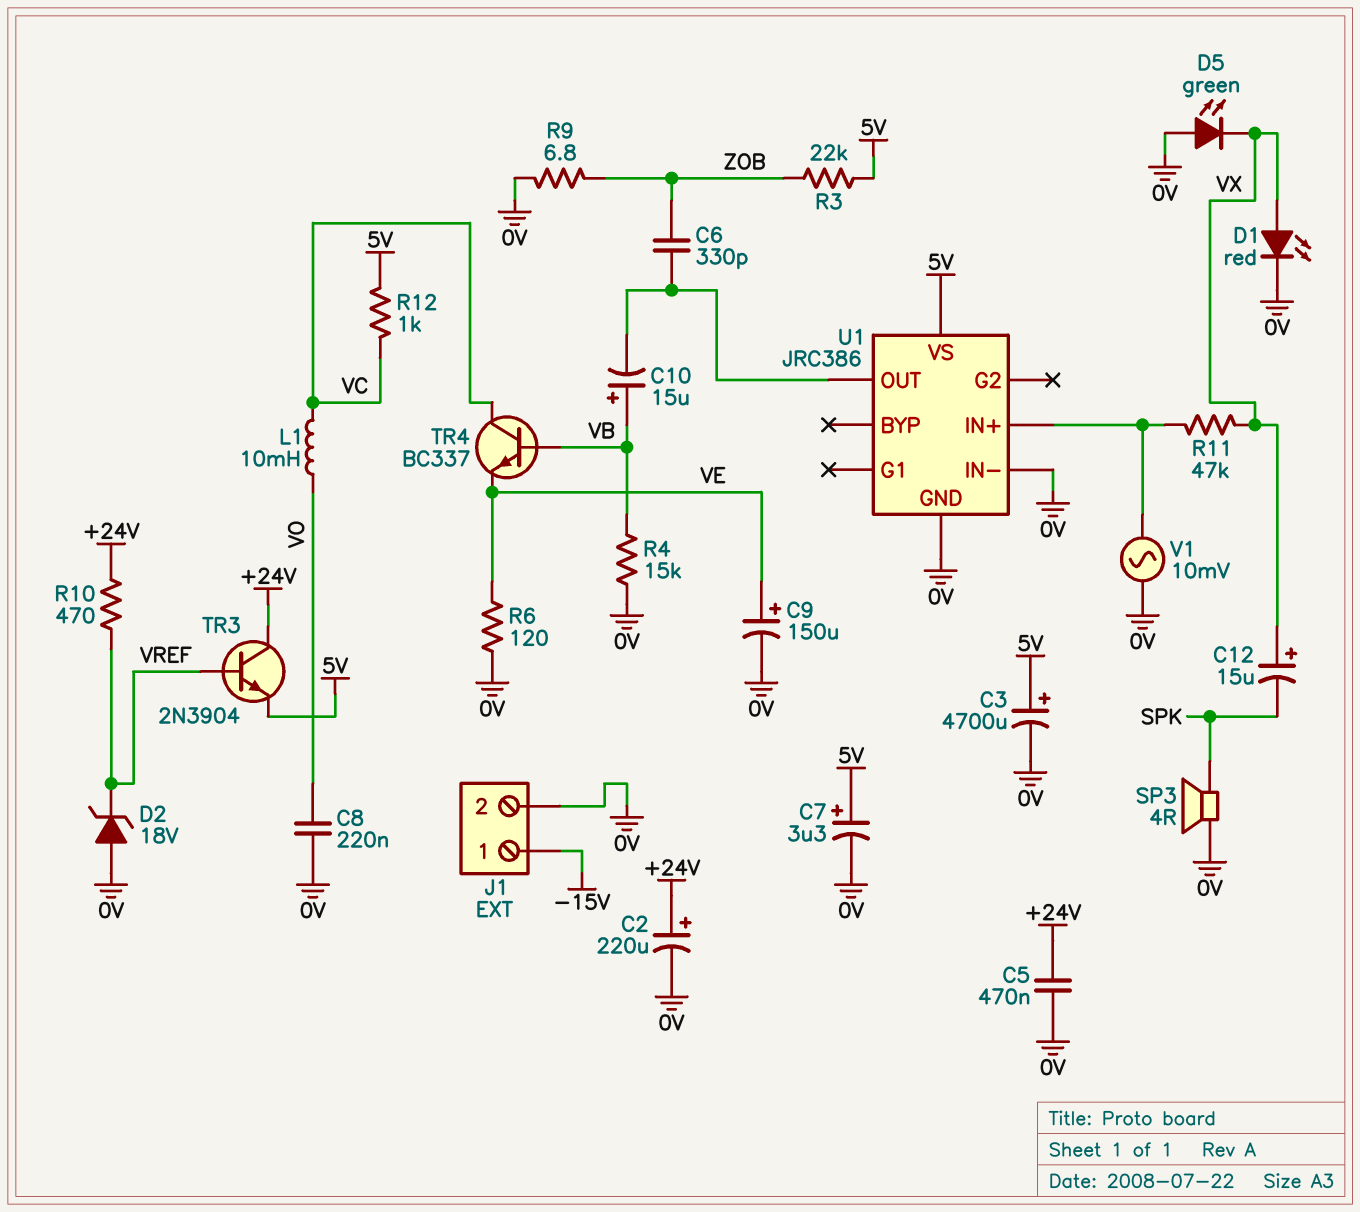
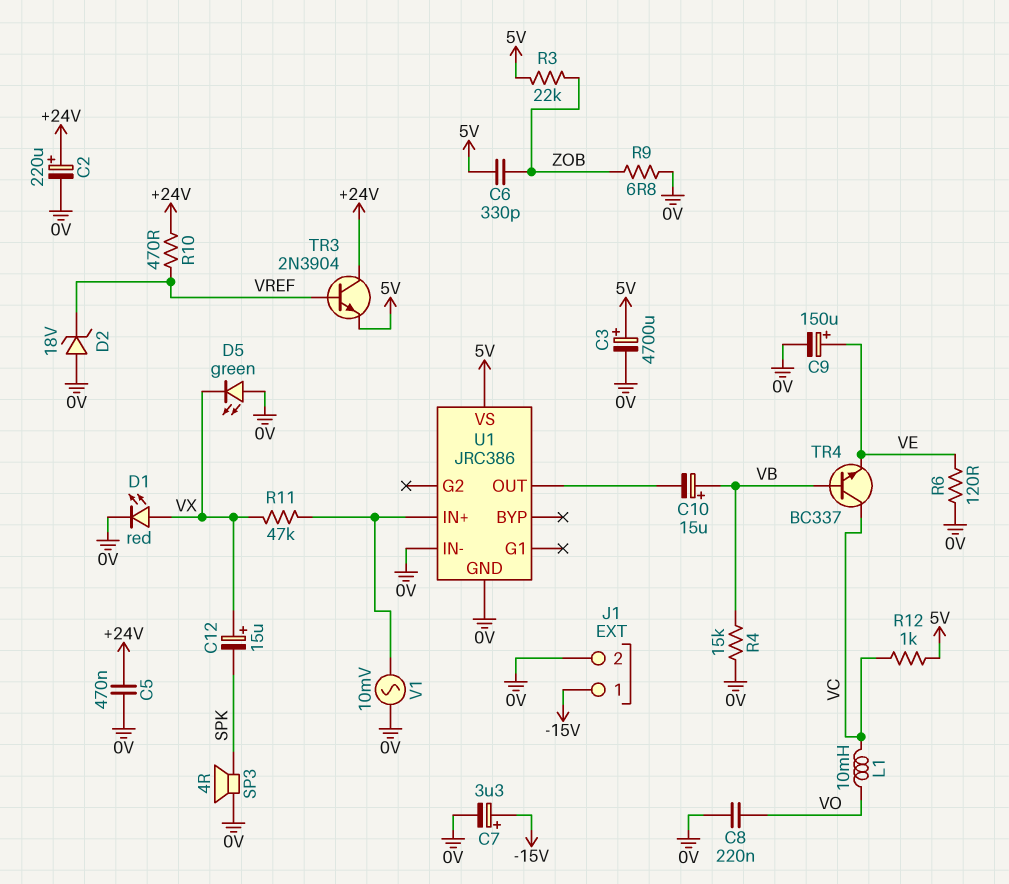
C6: 330pF (U1/OUT, ZOB) -> 330pF (5V, ZOB)
C7: 3.3uF (plus 5V, minus 0V) -> 3.3uF (plus -15V, minus 0V)

